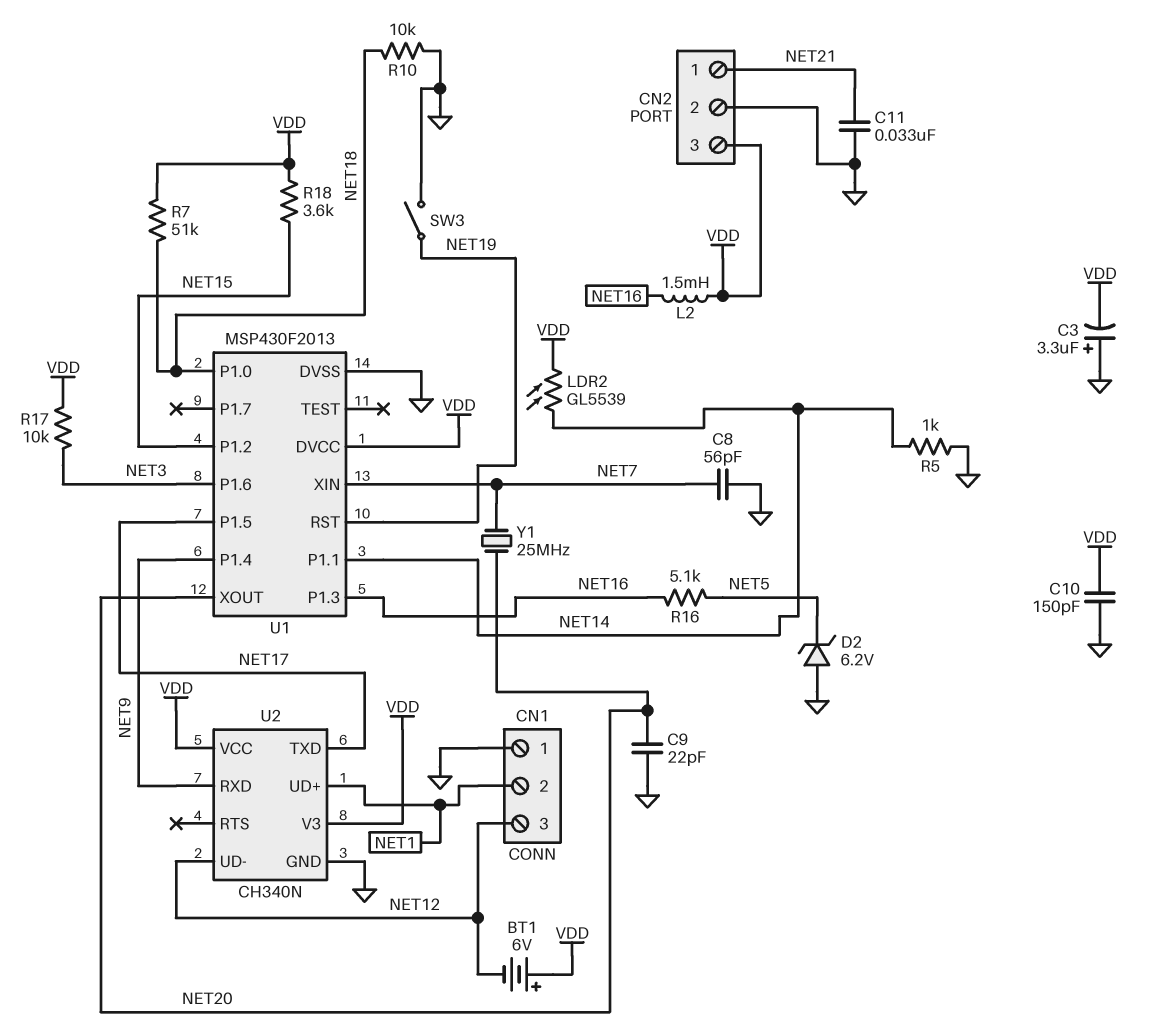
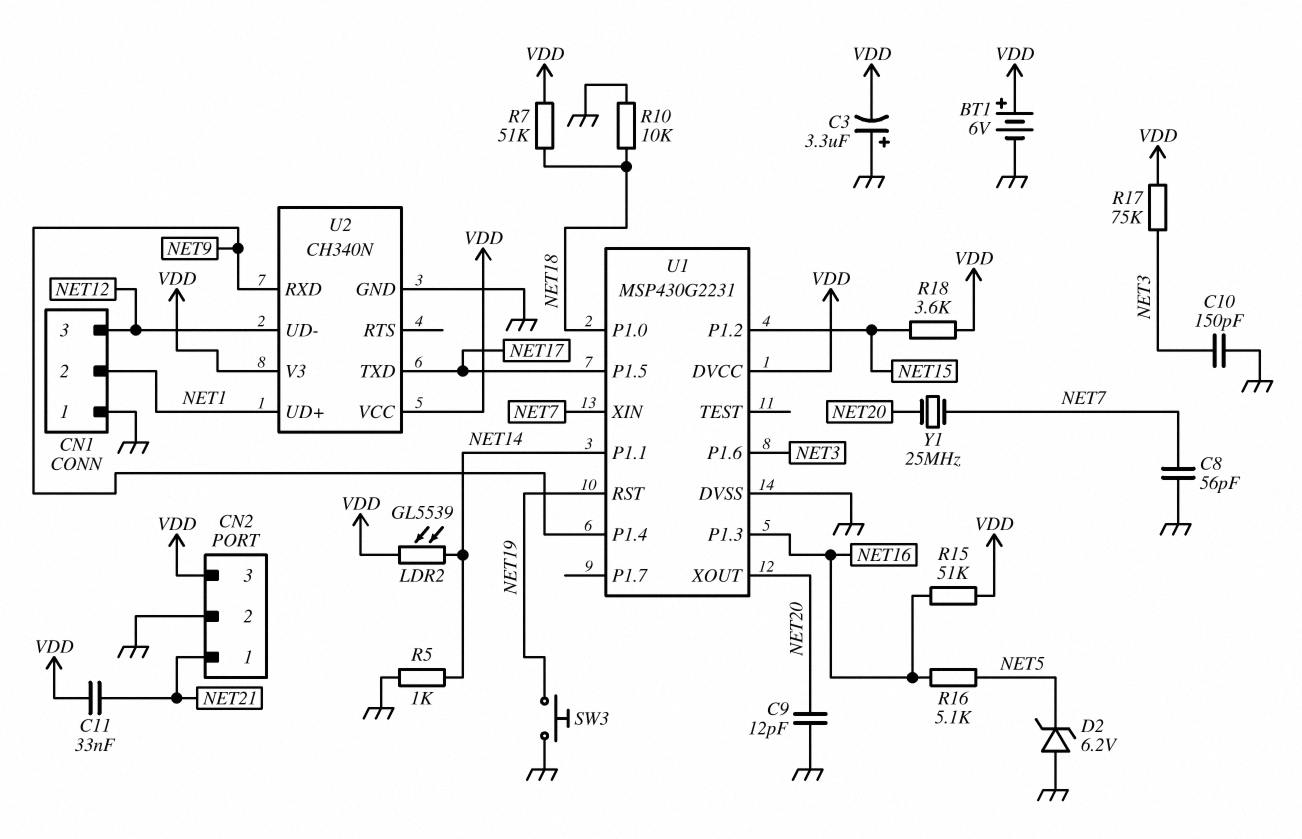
BT1: 6V (plus VDD, minus NET12) -> 6V (plus VDD, minus GND)
C9: 22pF (GND, NET20) -> 12pF (GND, NET20)
C10: 150pF (GND, VDD) -> 150pF (GND, NET3)
C11: 33nF (GND, NET21) -> 33nF (NET21, VDD)
L2: 1.5mH (NET16, VDD) -> none
R15: none -> 51k (NET16, VDD)
R17: 10k (NET3, VDD) -> 75k (NET3, VDD)
SW3: switch (GND, NET19) -> button (GND, NET19)
U1: MSP430F2013 -> MSP430G2231

